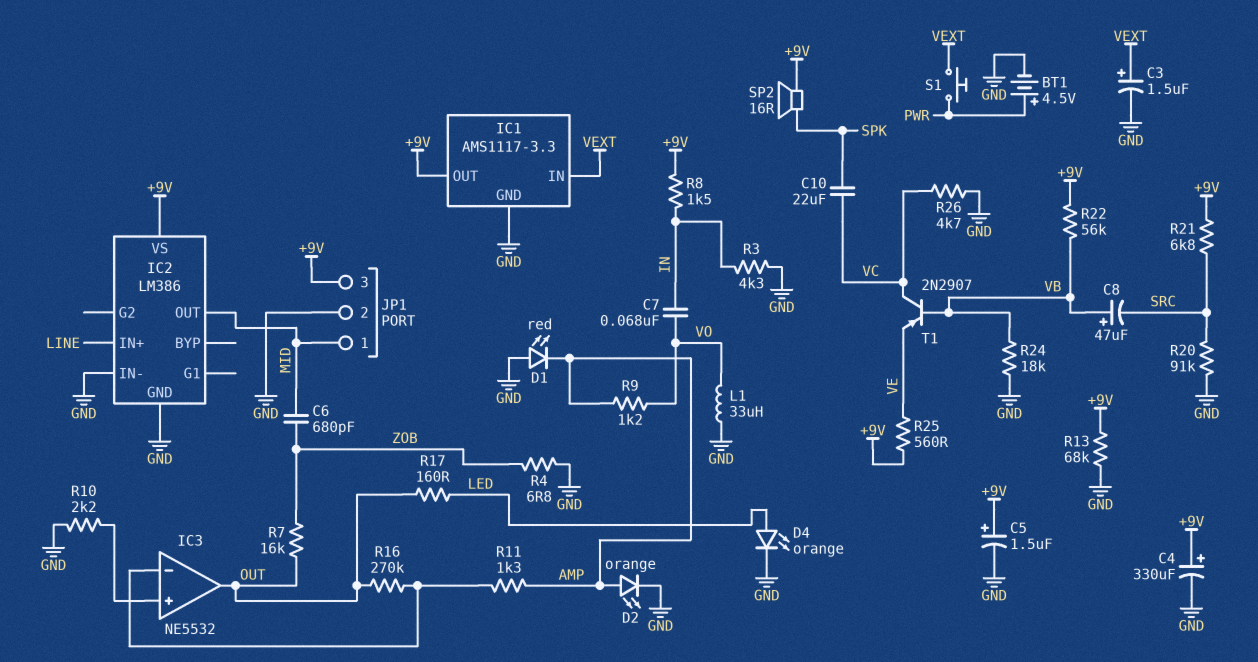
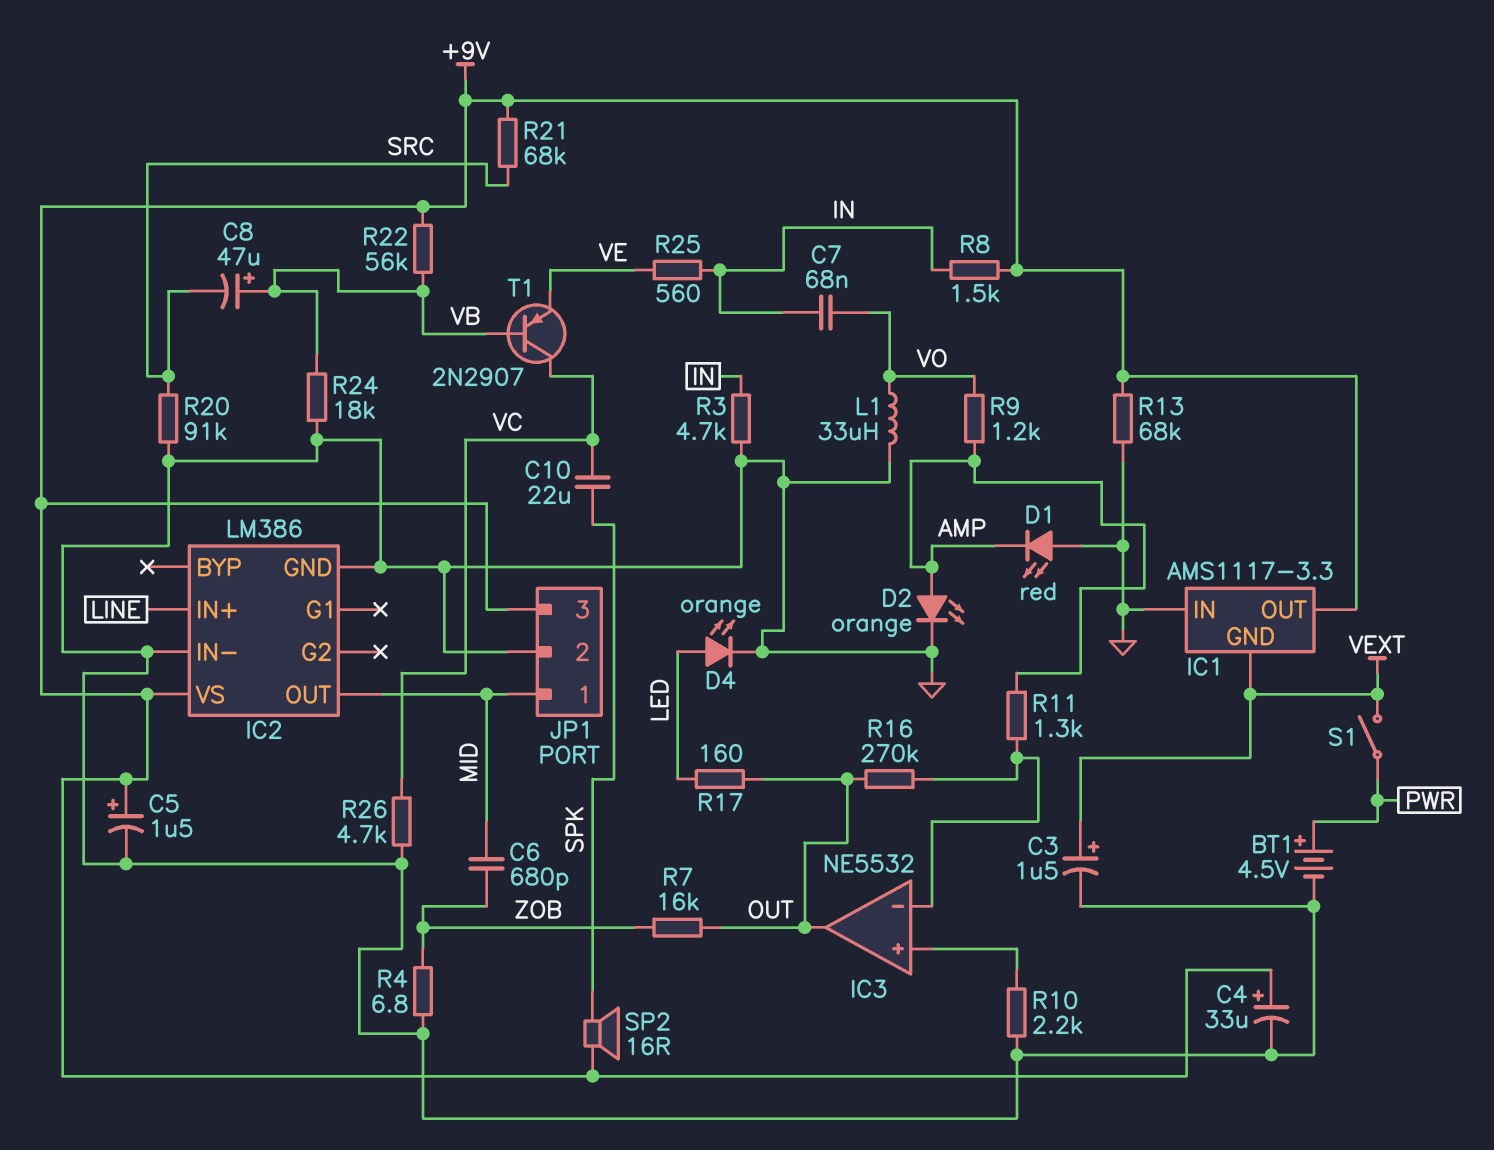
C4: 330uF (plus +9V, minus GND) -> 33uF (plus +9V, minus GND)
IC1 pin GND: GND -> VEXT
IC1 pin IN: VEXT -> GND
R3: 4.3k (GND, IN) -> 4.7k (GND, IN)
R21: 6.8k (+9V, SRC) -> 68k (+9V, SRC)
R25: 560 (+9V, VE) -> 560 (IN, VE)
S1: button (PWR, VEXT) -> switch (PWR, VEXT)

